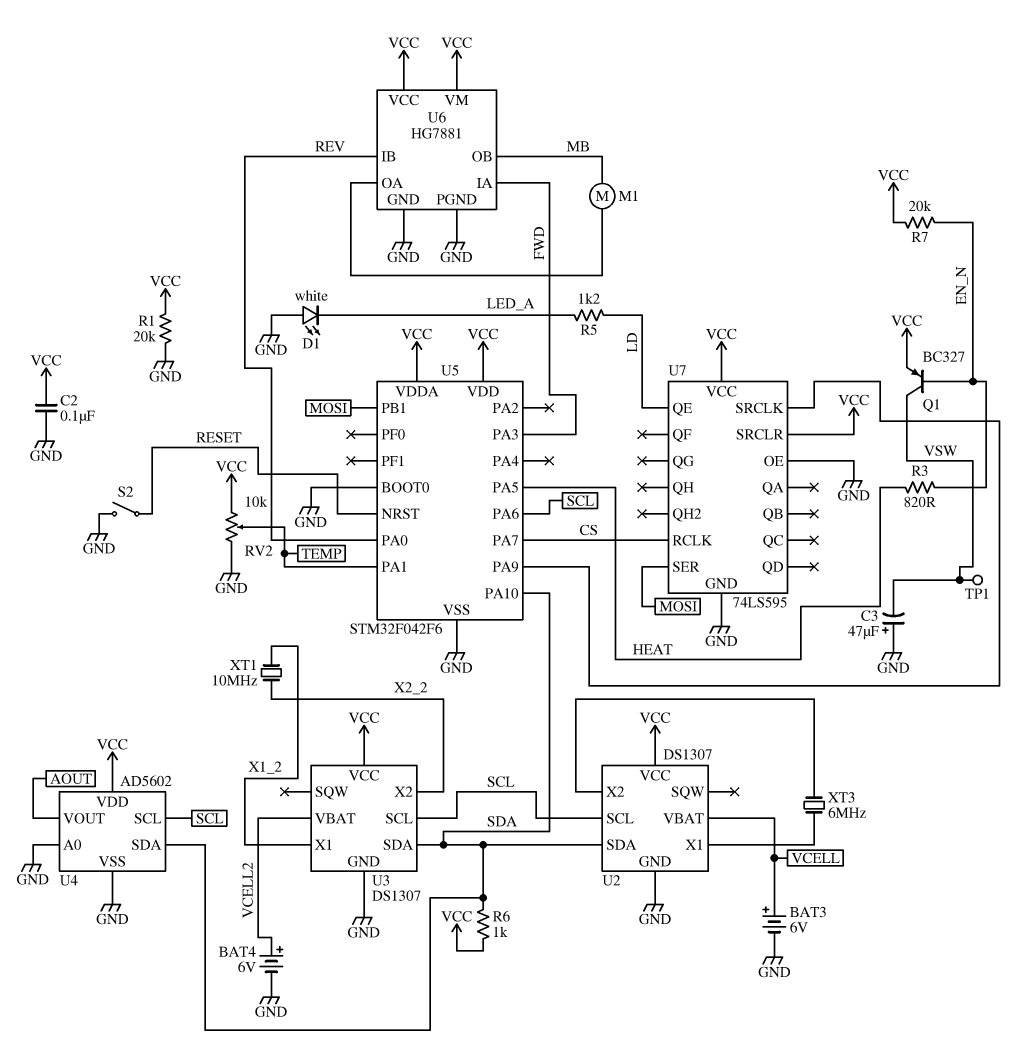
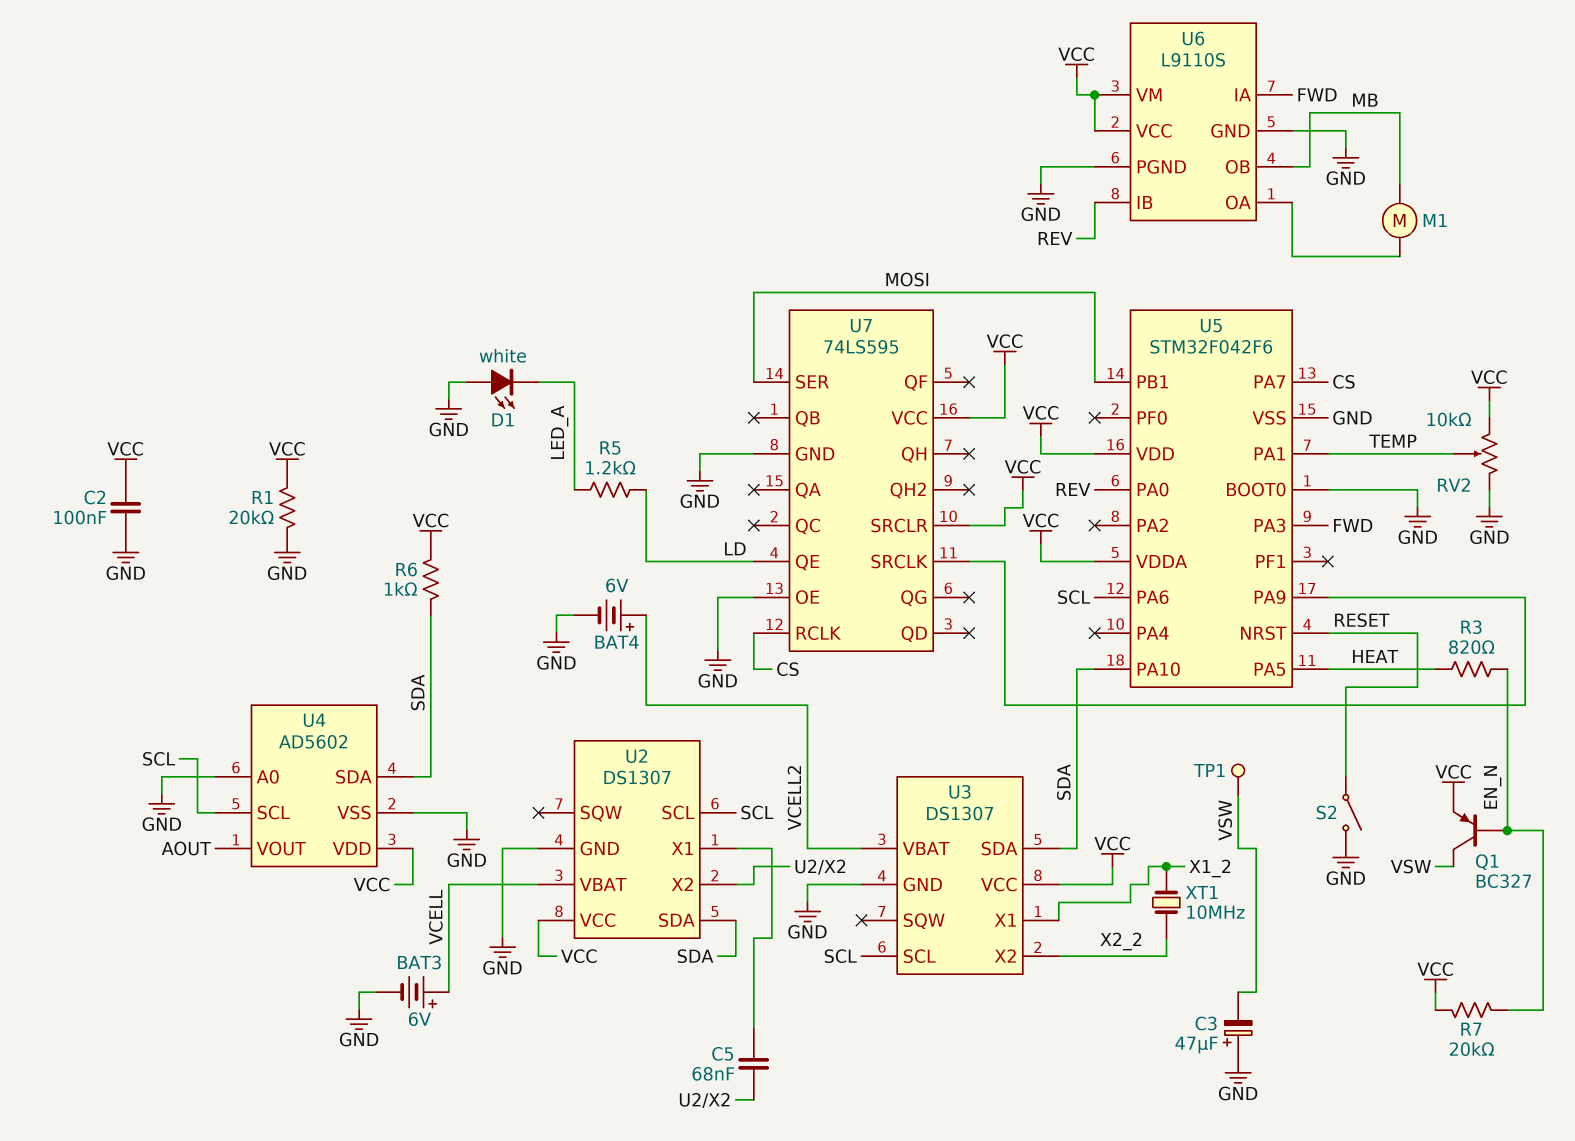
C5: none -> 68nF (U2/X1, U2/X2)
U6: HG7881 -> L9110S
XT3: 6MHz (U2/X1, U2/X2) -> none

